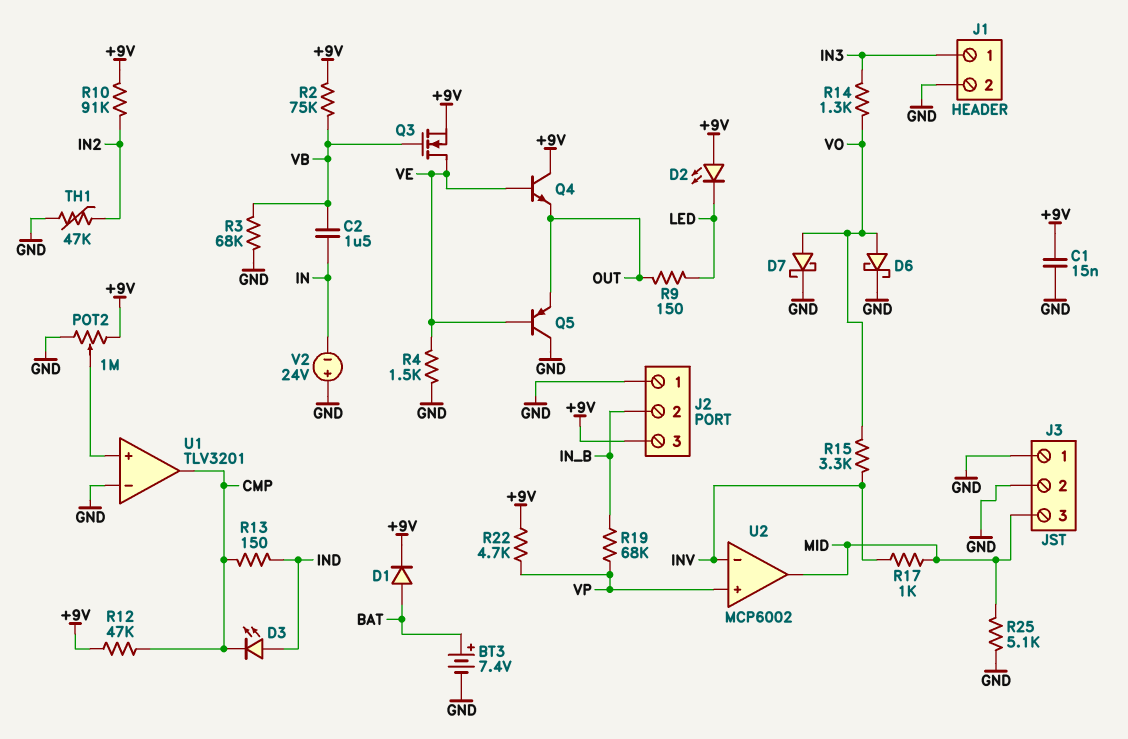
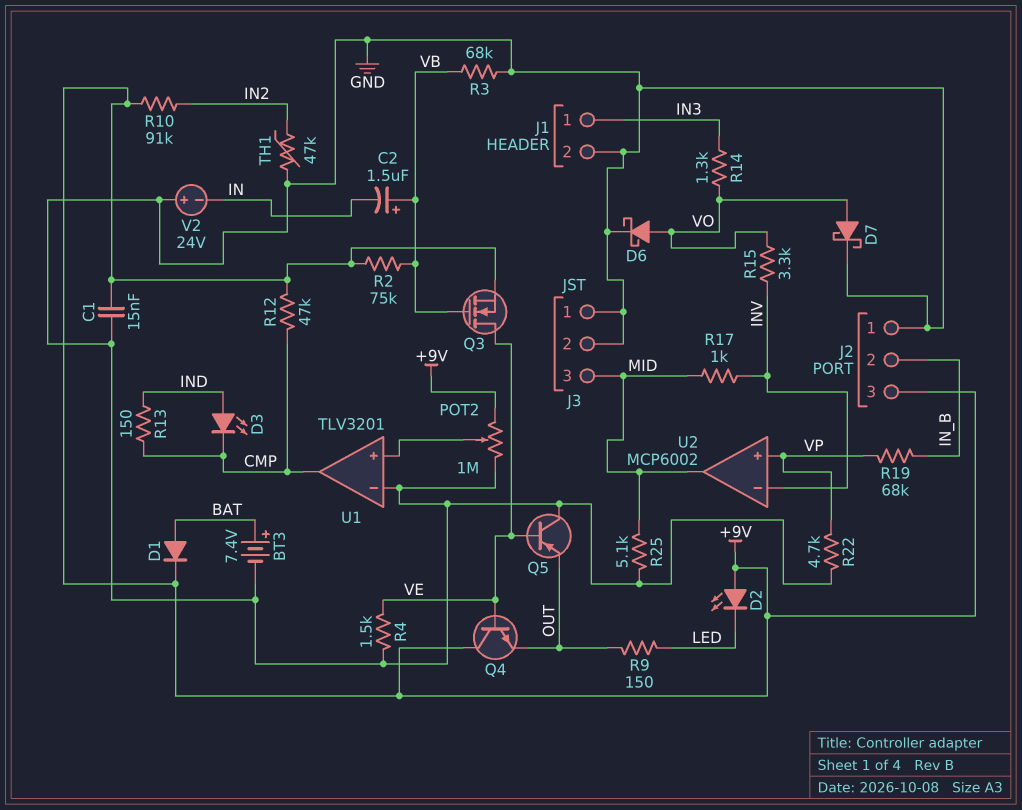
C2: 1.5uF (IN, VB) -> 1.5uF (plus VB, minus IN)
R22: 4.7k (+9V, VP) -> 4.7k (GND, VP)

